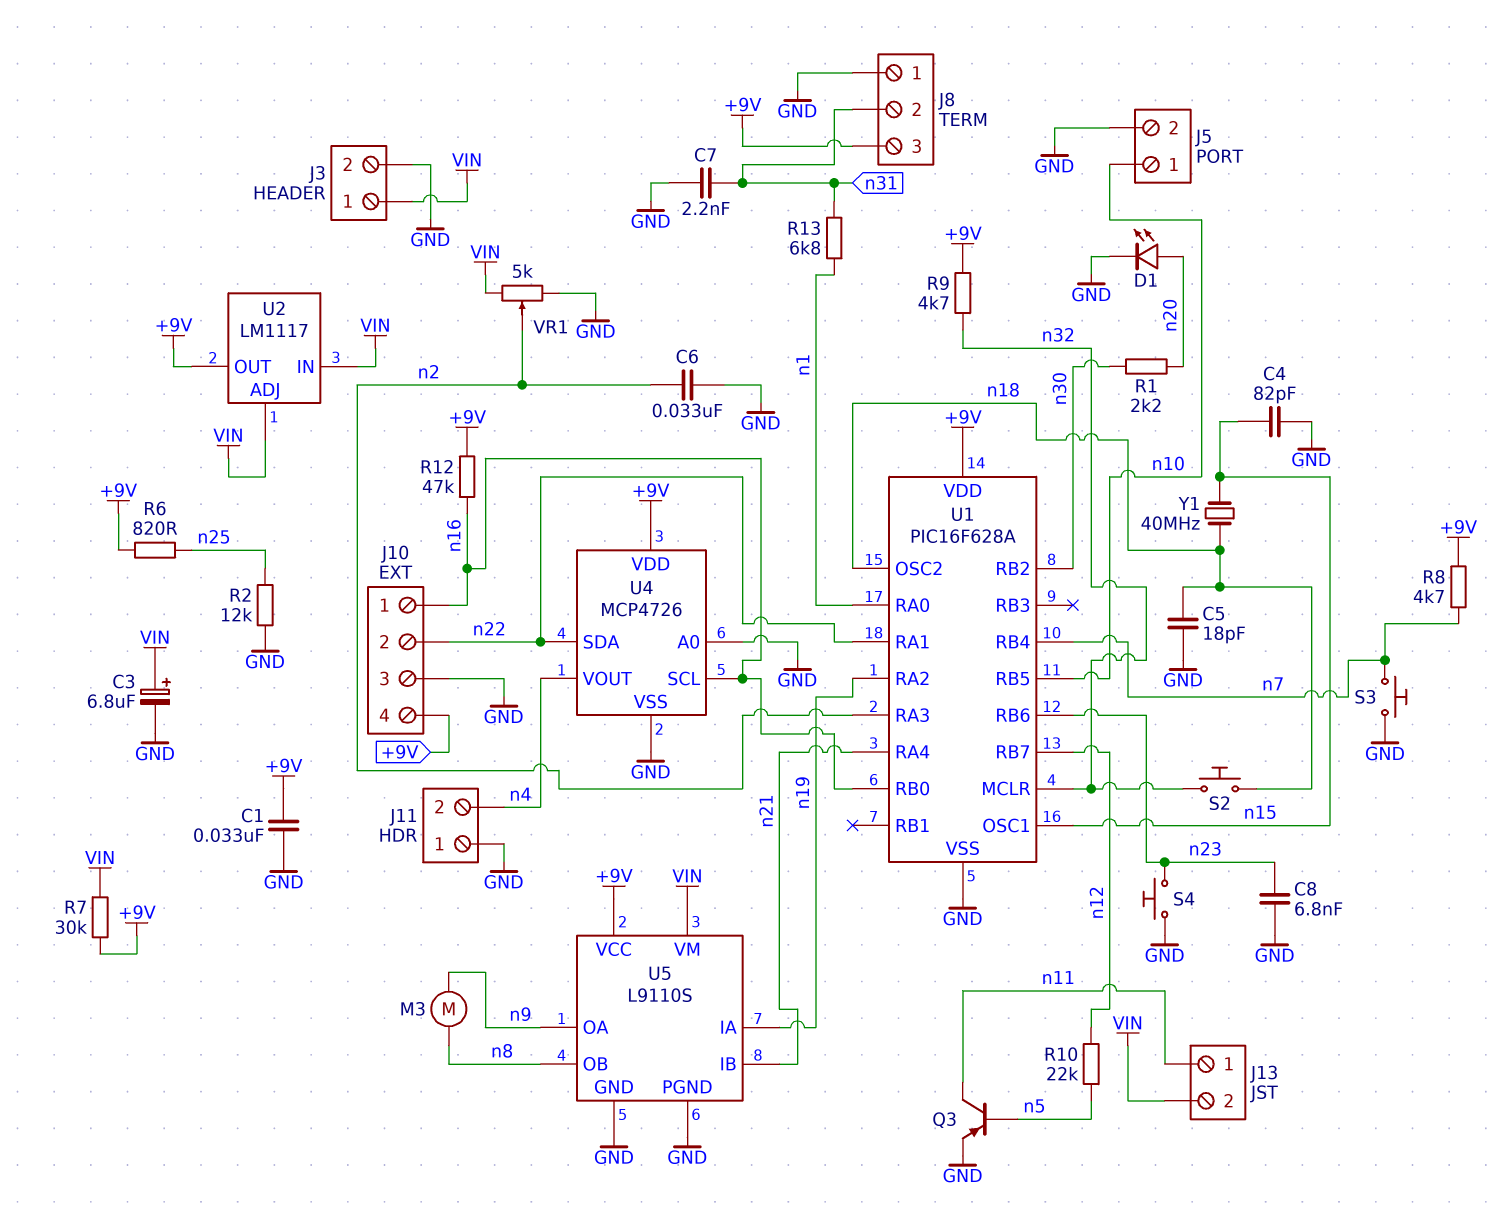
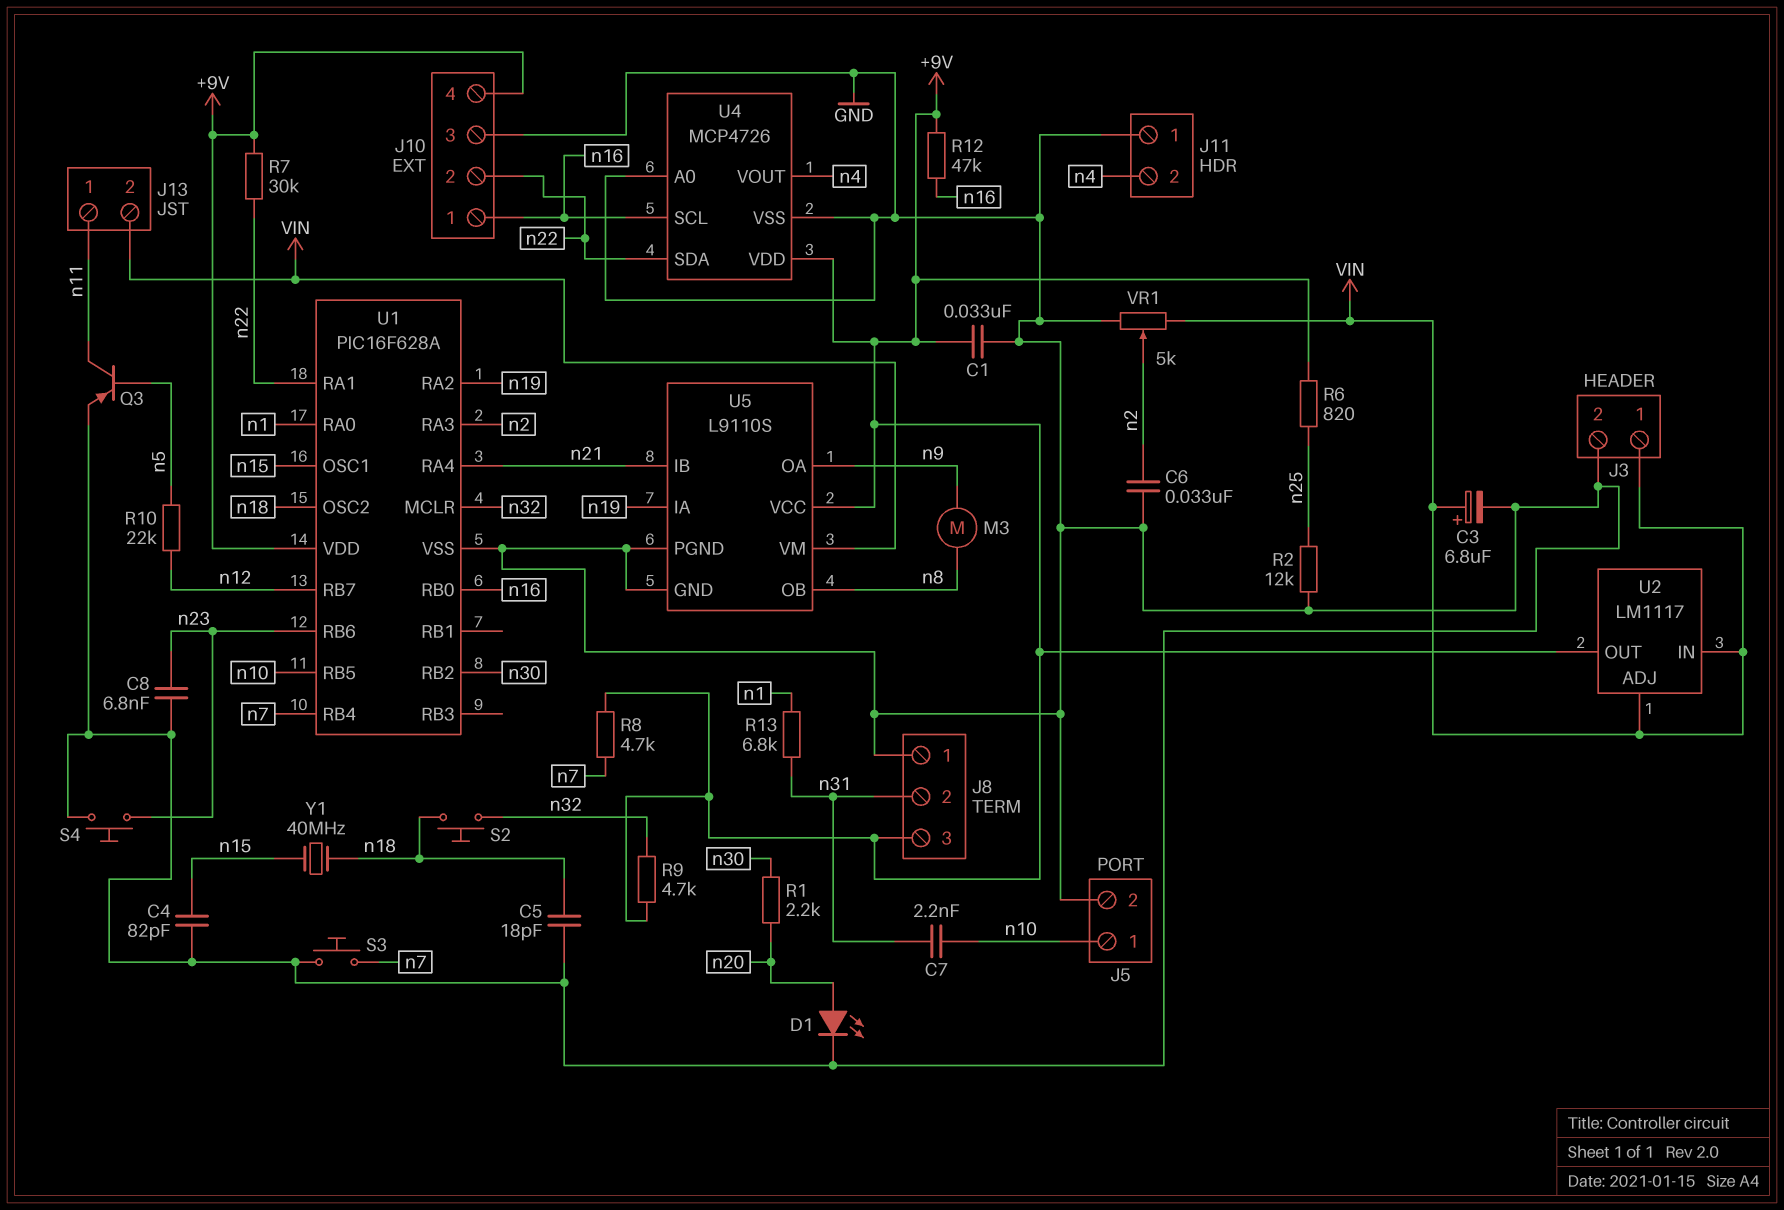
C7: 2.2nF (GND, n31) -> 2.2nF (n10, n31)
R7: 30k (+9V, VIN) -> 30k (+9V, n22)

